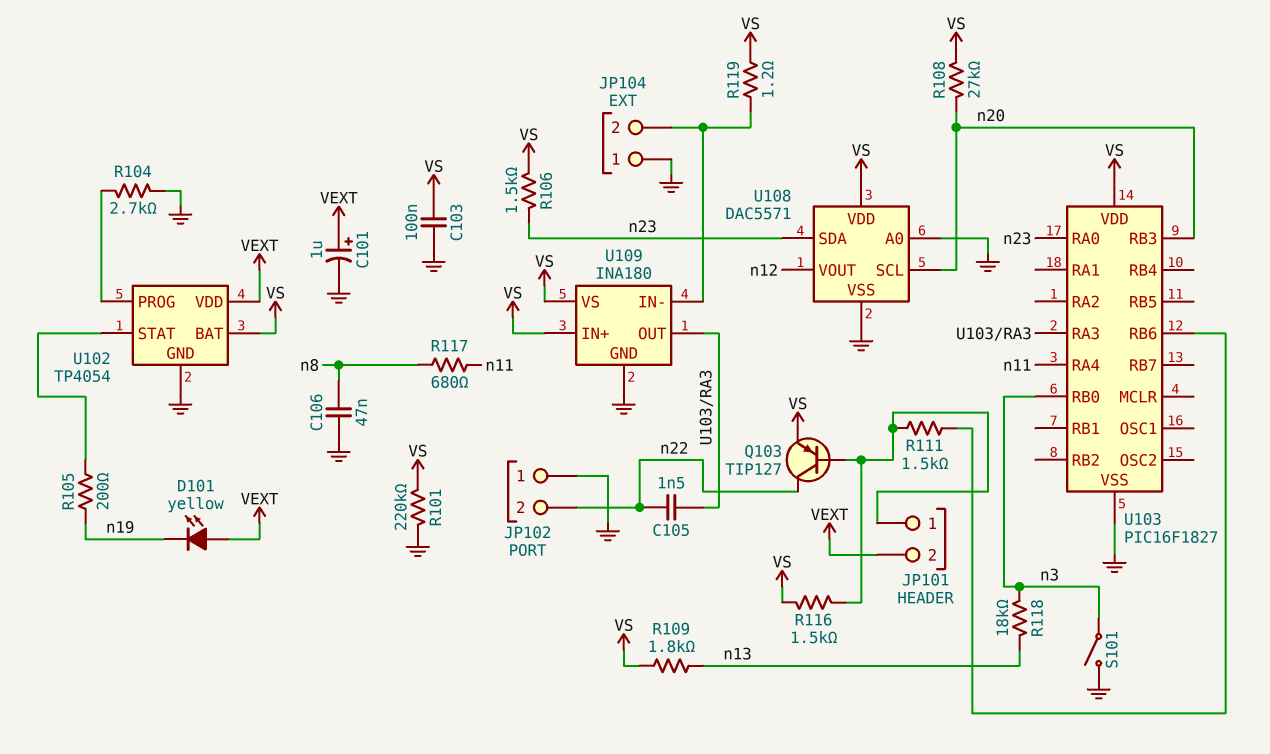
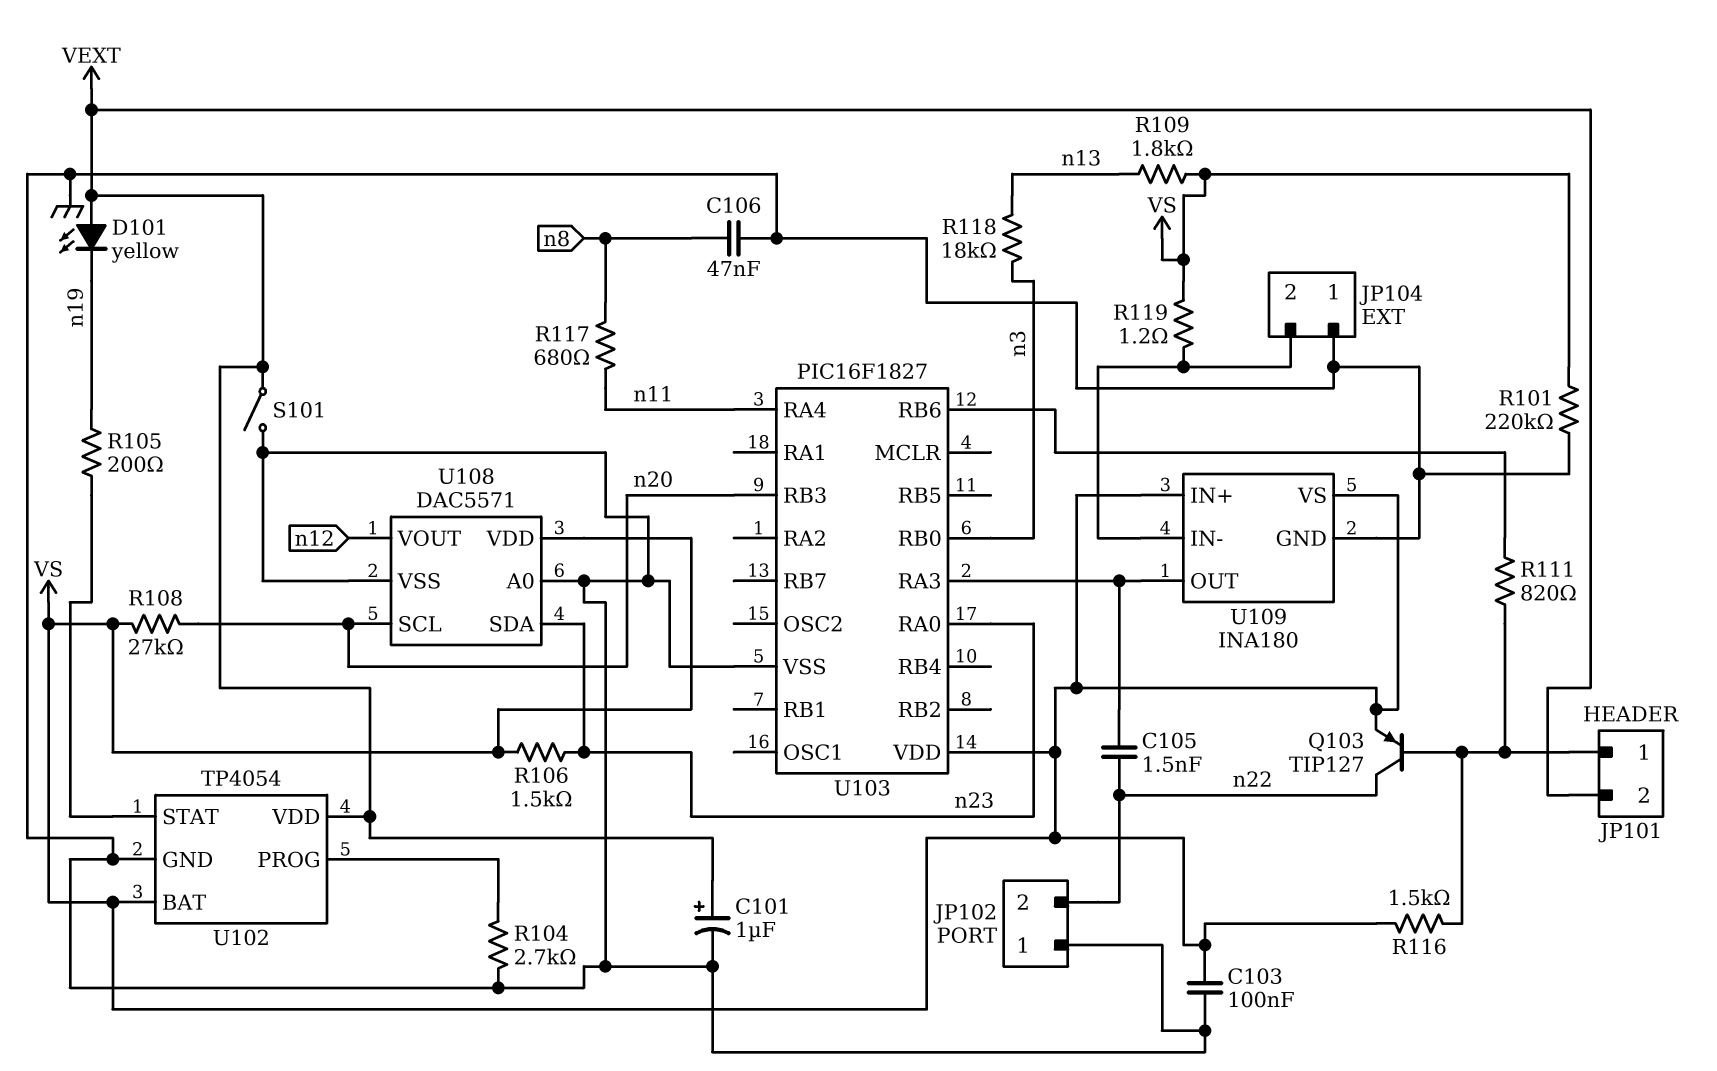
R111: 1.5k (JP101/1, U103/RB6) -> 820 (JP101/1, U103/RB6)
S101: switch (GND, n3) -> switch (GND, VEXT)

